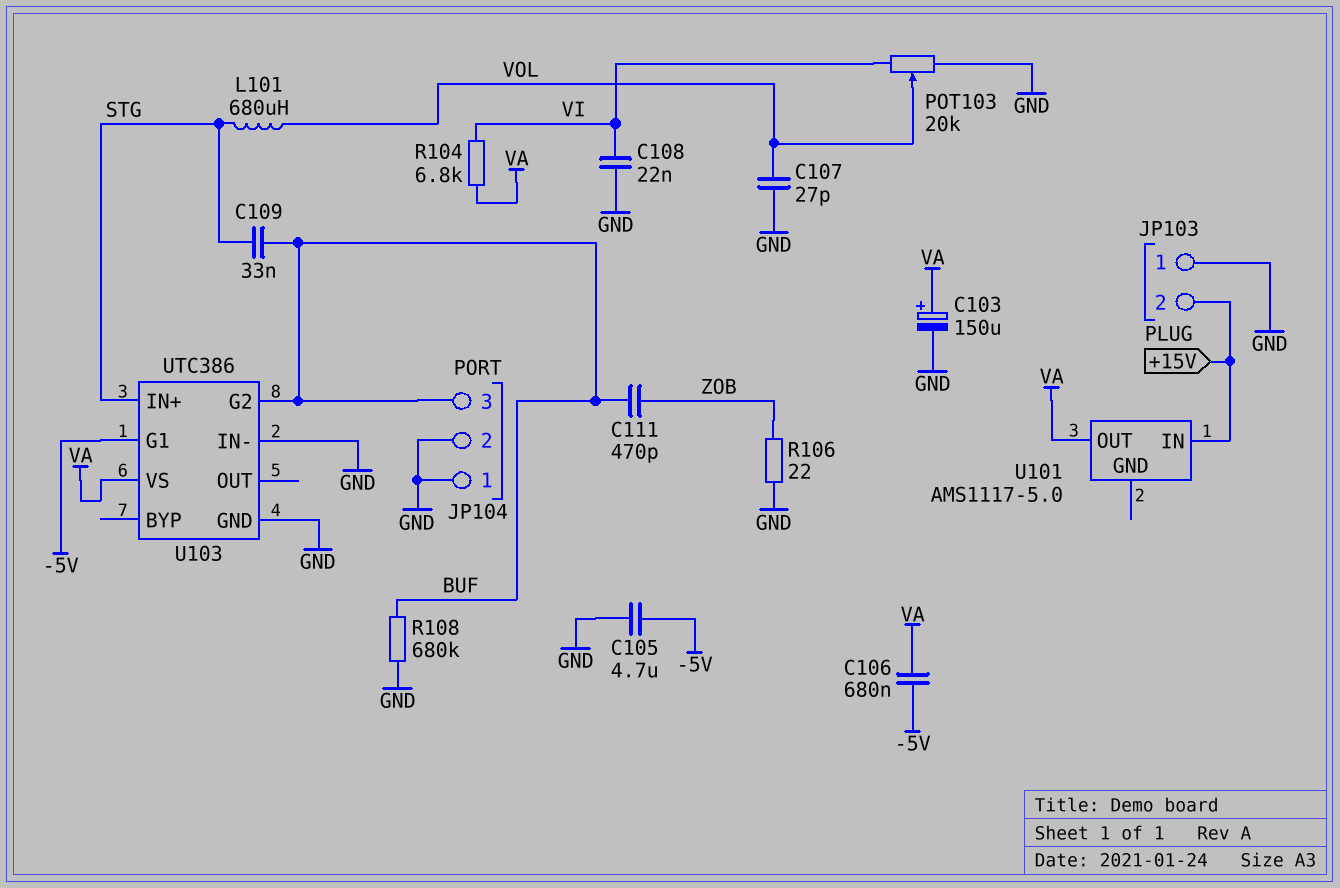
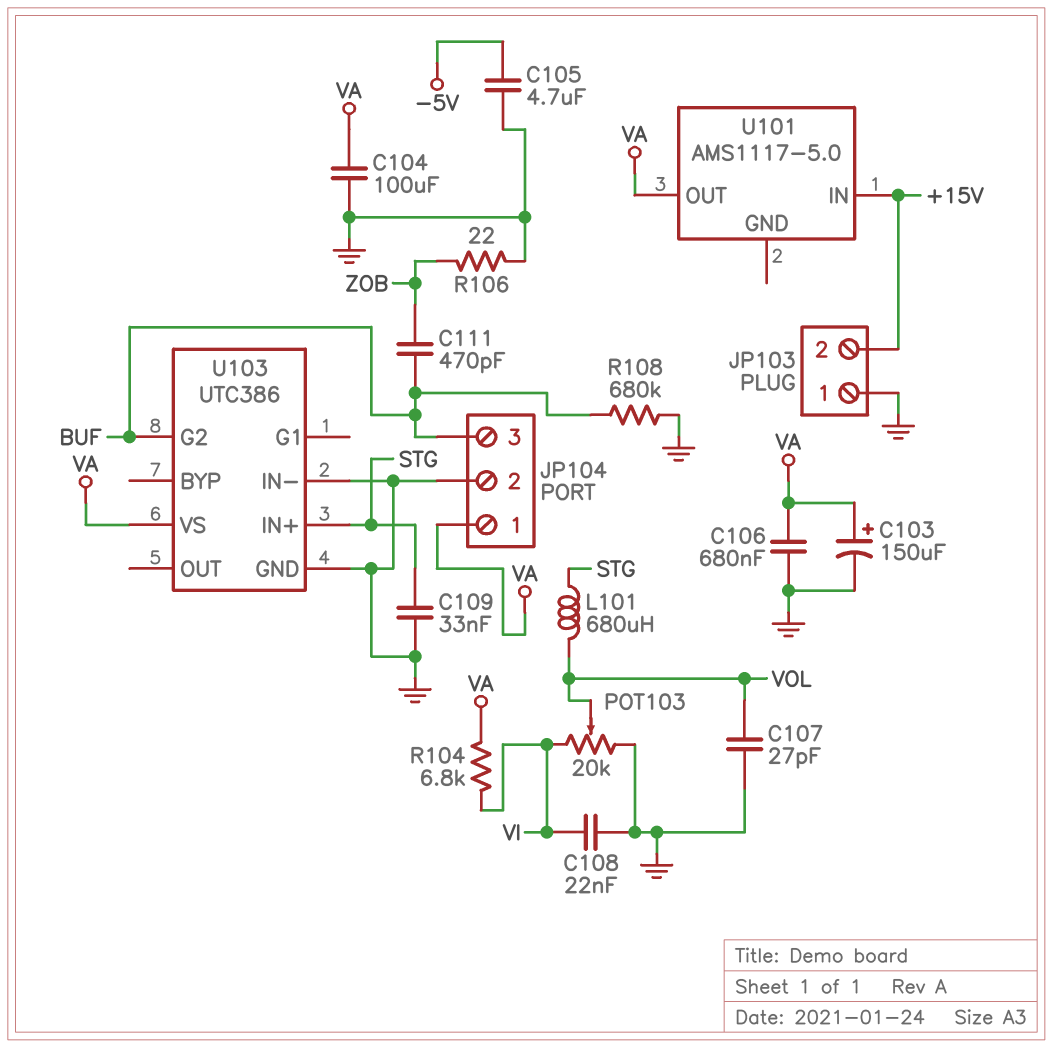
C104: none -> 100uF (GND, VA)
C106: 680nF (-5V, VA) -> 680nF (GND, VA)
C109: 33nF (BUF, STG) -> 33nF (GND, STG)
JP104 pin 1: GND -> VA
U103 pin G1: -5V -> none

